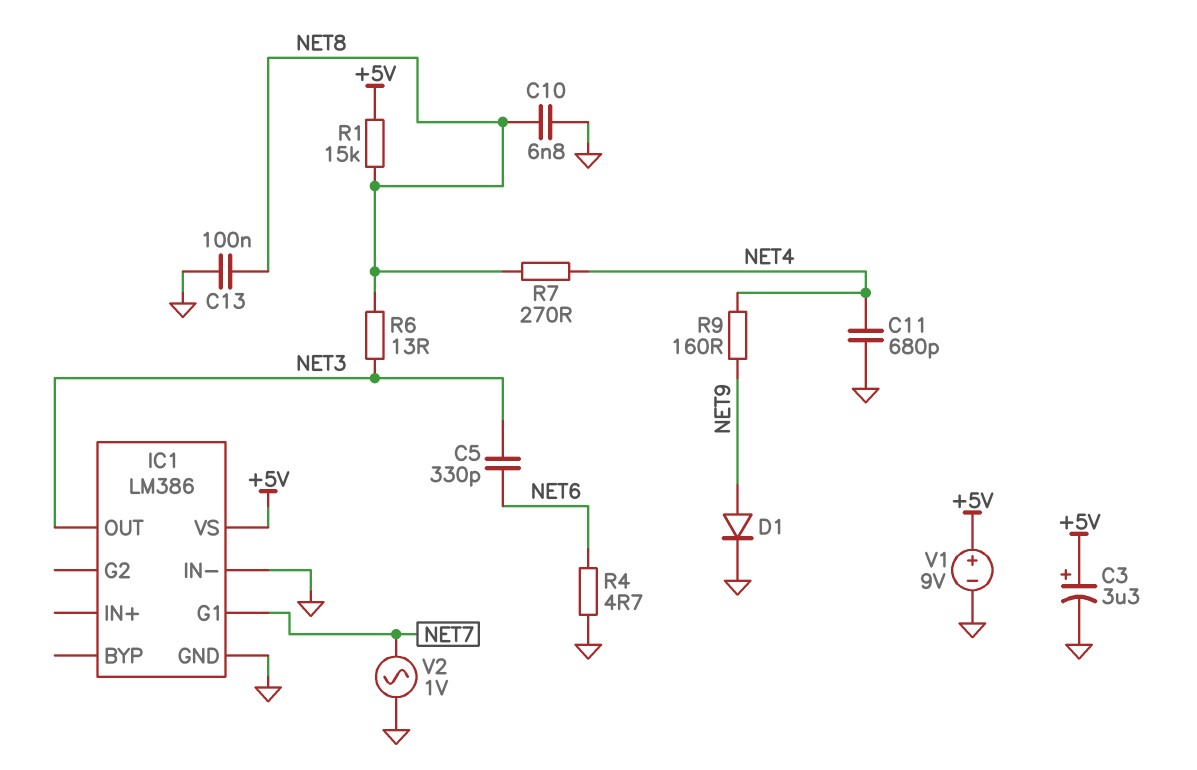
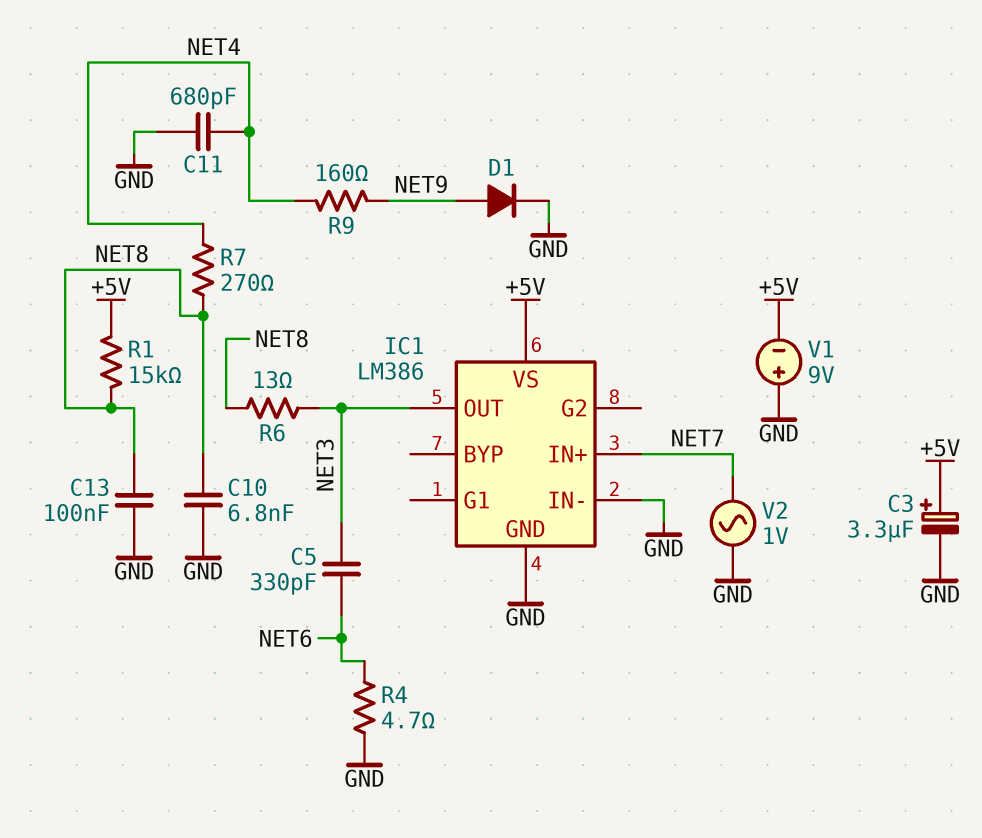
IC1 pin G1: NET7 -> none
IC1 pin IN+: none -> NET7
V1: 9V (plus +5V, minus GND) -> 9V (plus GND, minus +5V)

